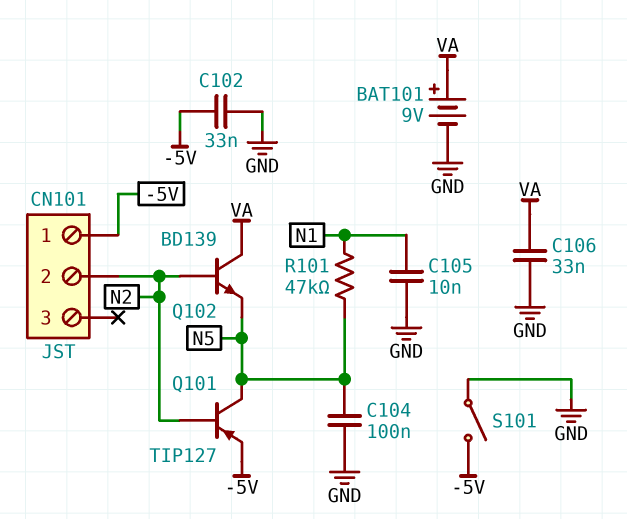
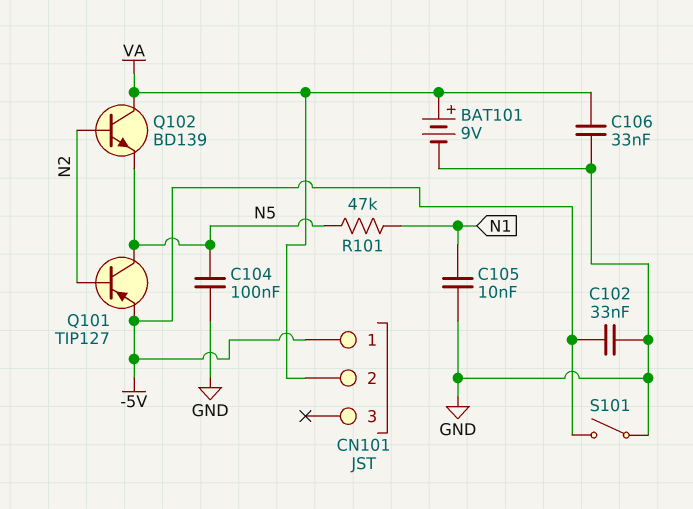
CN101 pin 2: N2 -> VA

